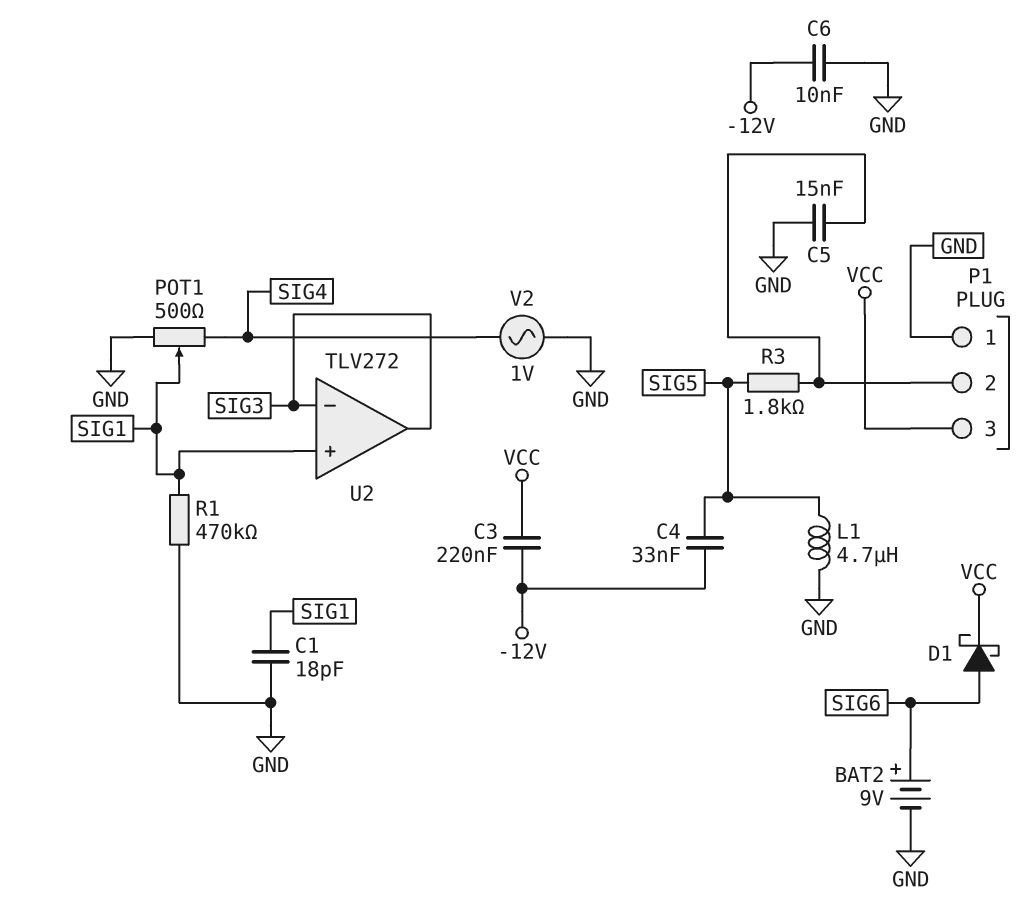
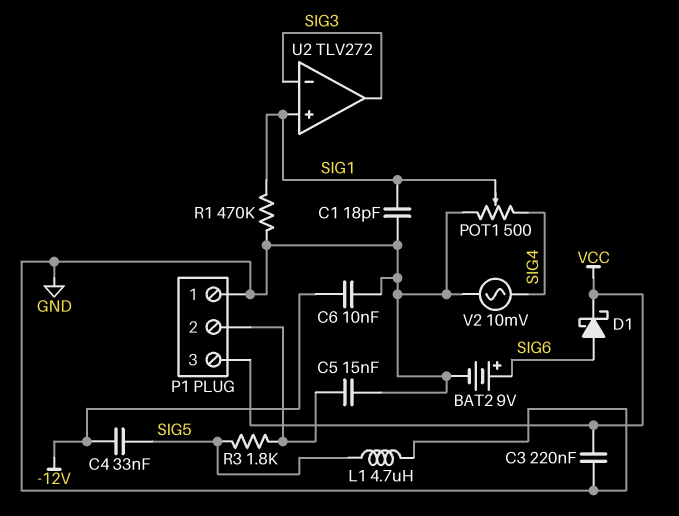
C3: 220nF (-12V, VCC) -> 220nF (GND, VCC)
V2: AC 1V (GND, SIG4) -> AC 10mV (GND, SIG4)

